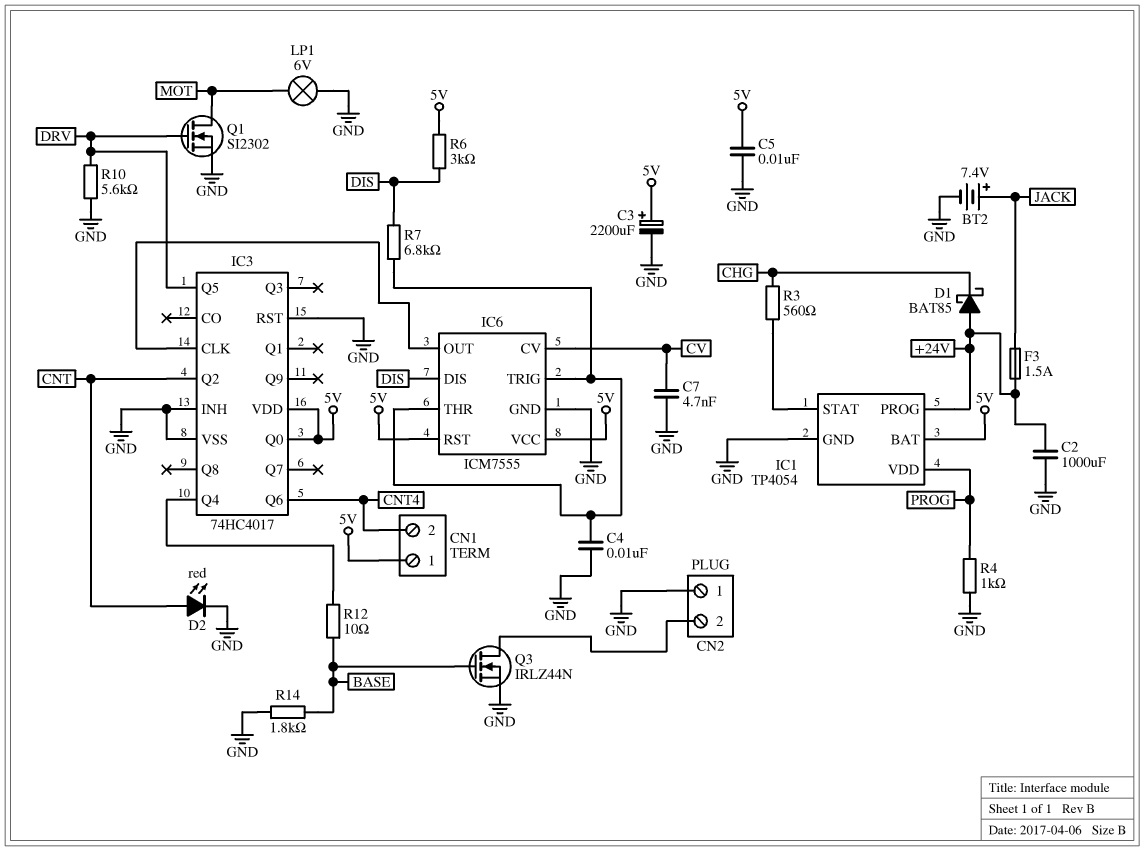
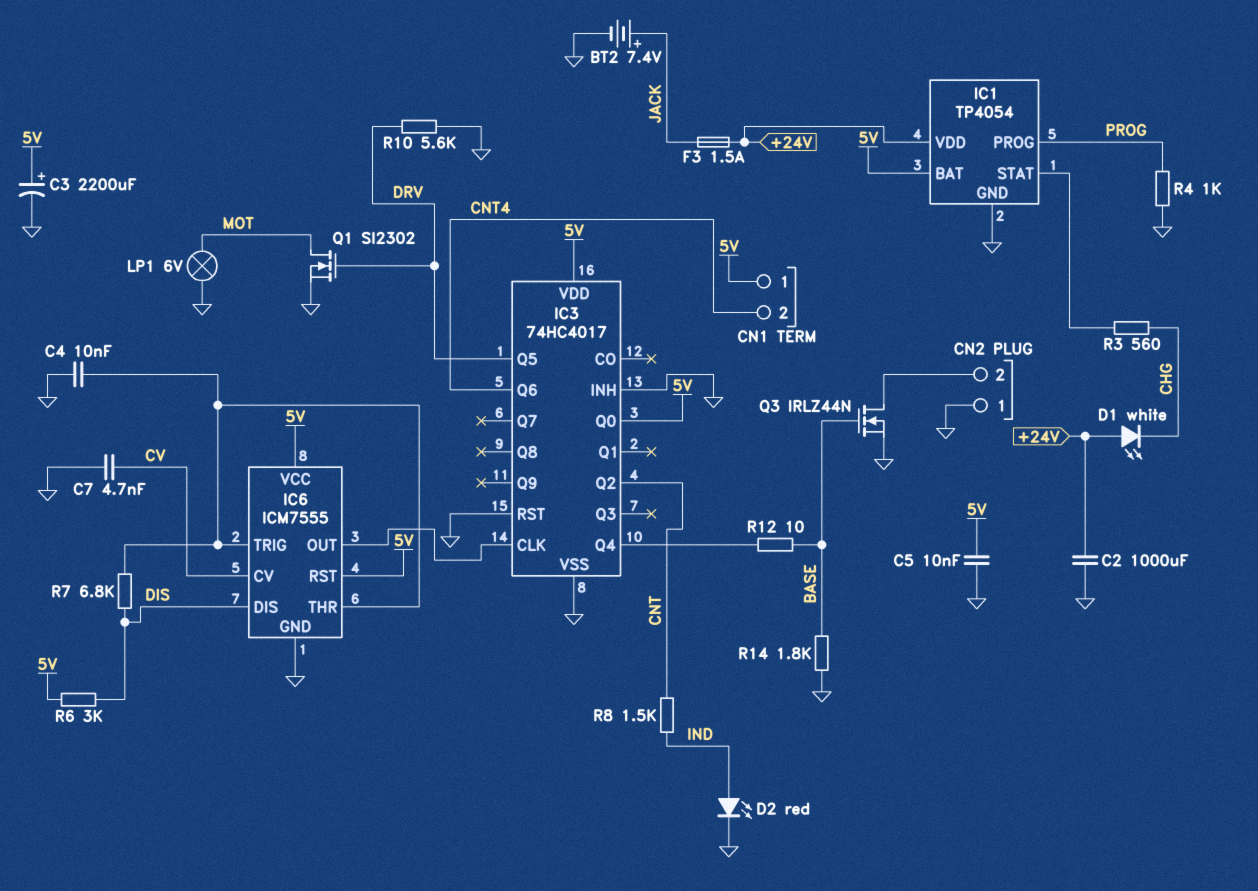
D1: schottky BAT85 (A +24V, K CHG) -> LED white (A +24V, K CHG)
D2: LED red (A CNT, K GND) -> LED red (A IND, K GND)
IC1 pin PROG: +24V -> PROG
IC1 pin VDD: PROG -> +24V
R8: none -> 1.5k (CNT, IND)

